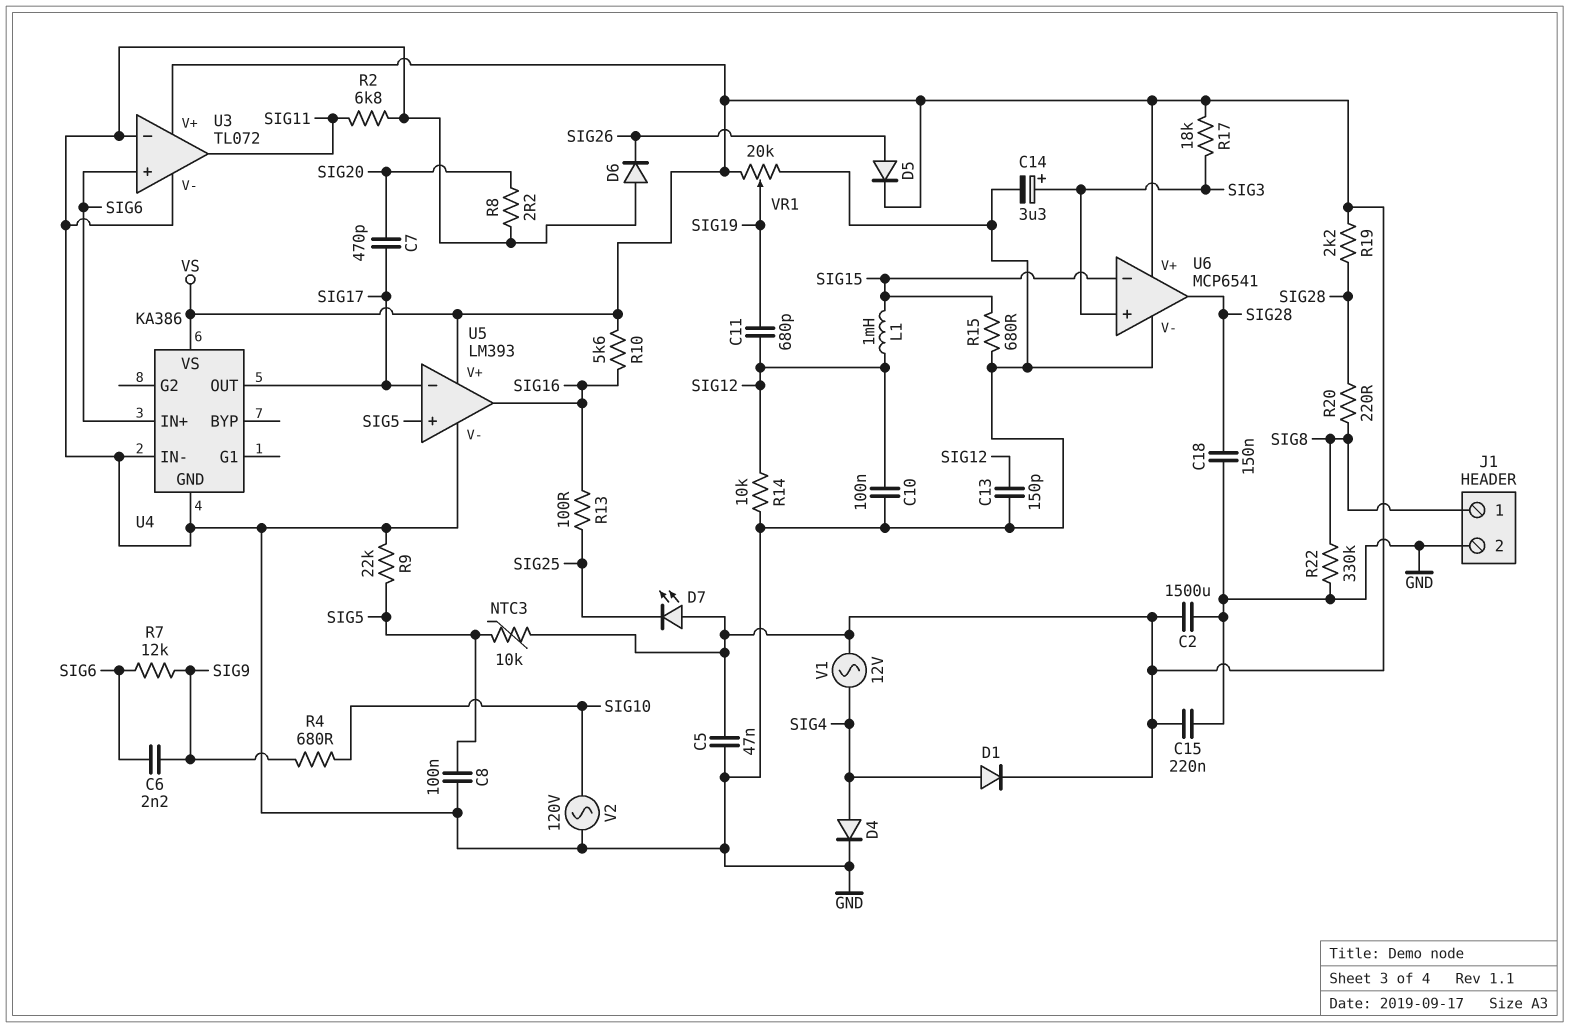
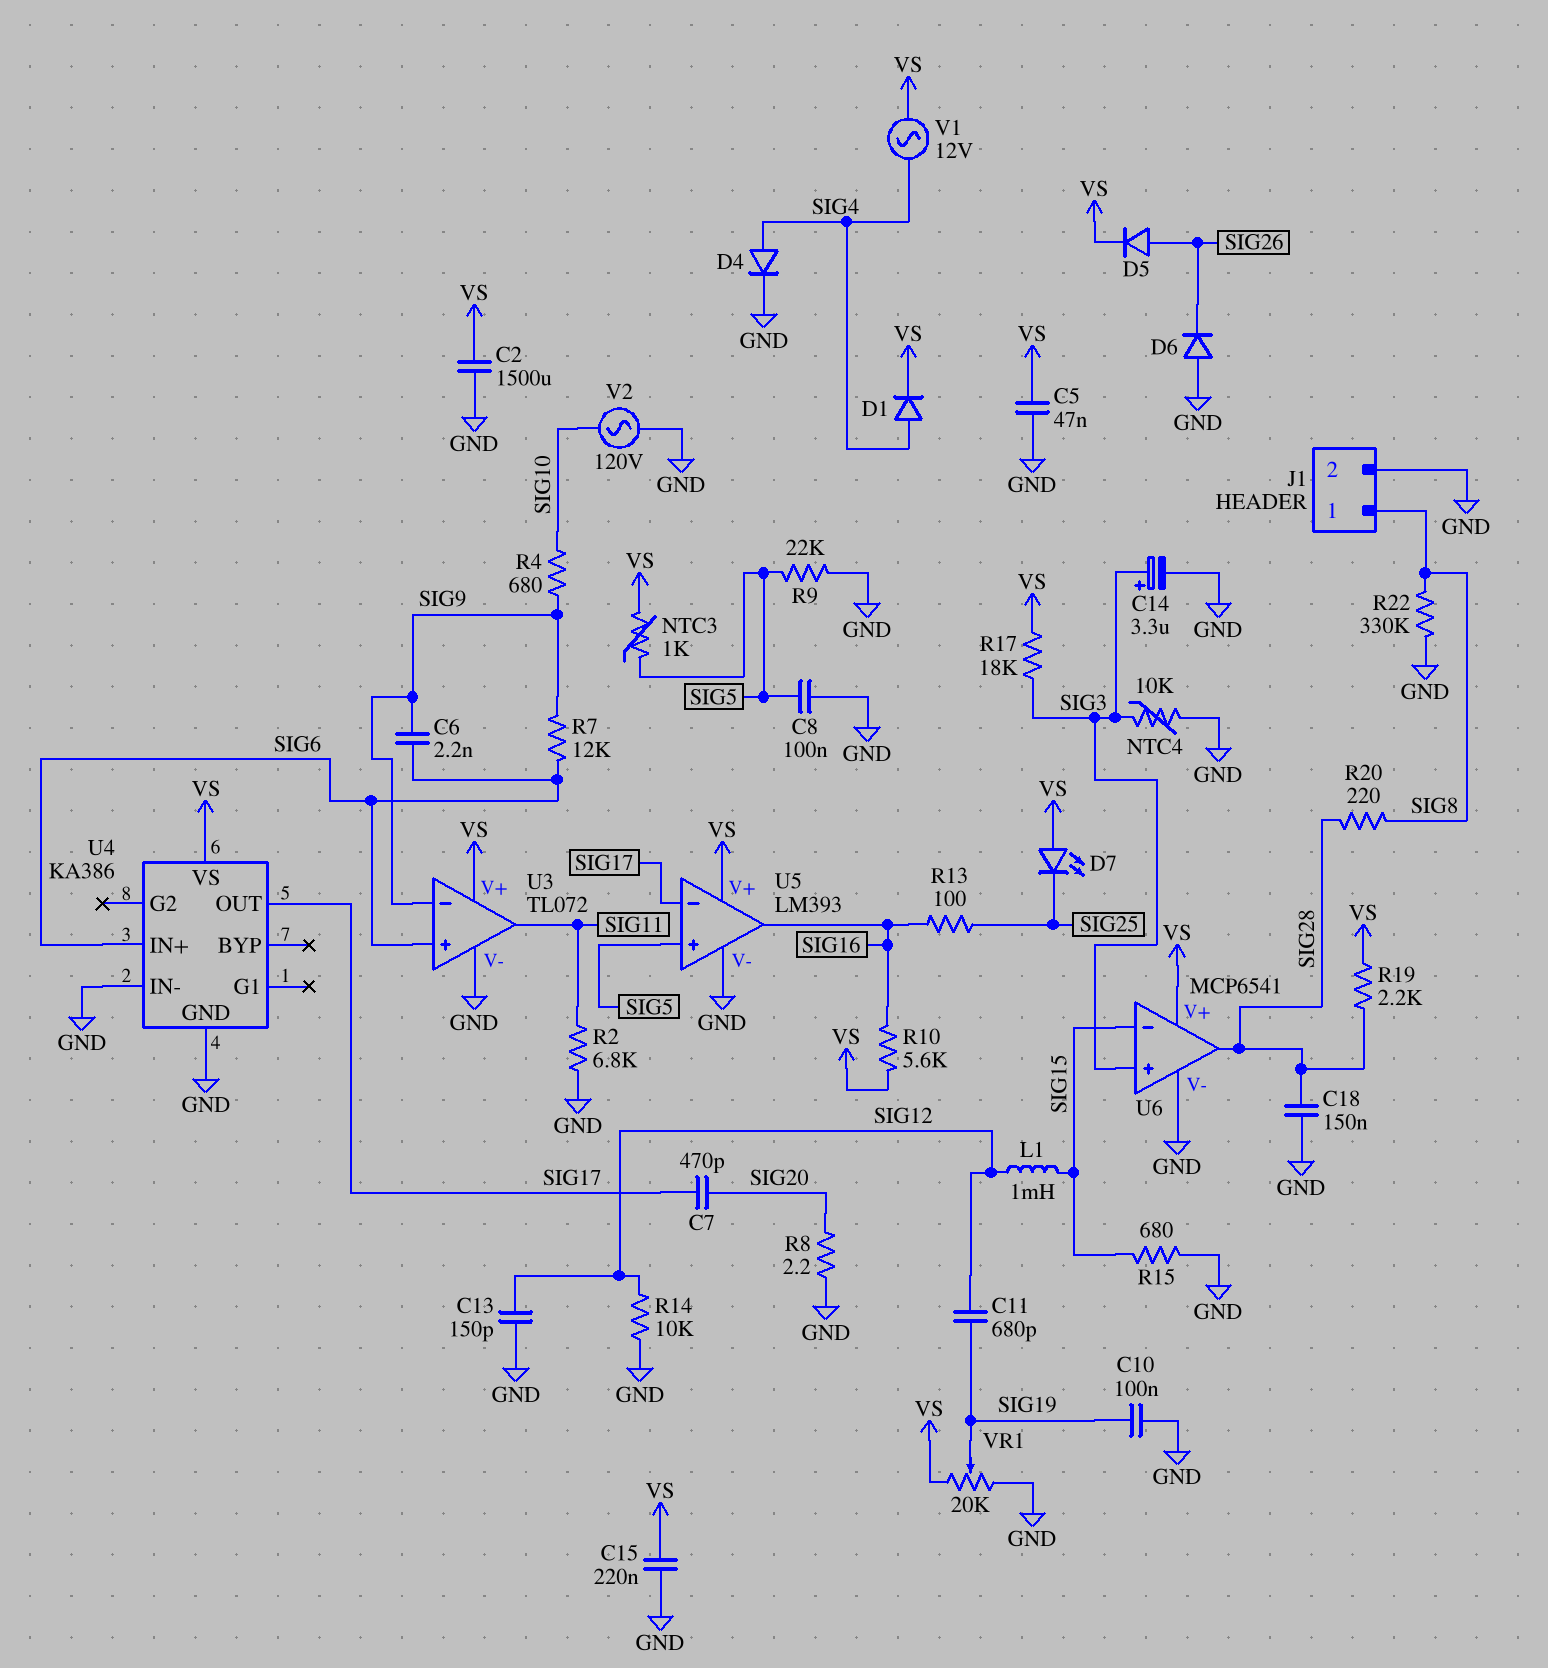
C10: 100nF (GND, SIG12) -> 100nF (GND, SIG19)
NTC3: 10k (SIG5, VS) -> 1k (SIG5, VS)
NTC4: none -> 10k (GND, SIG3)
U3 pin in-: GND -> SIG9

